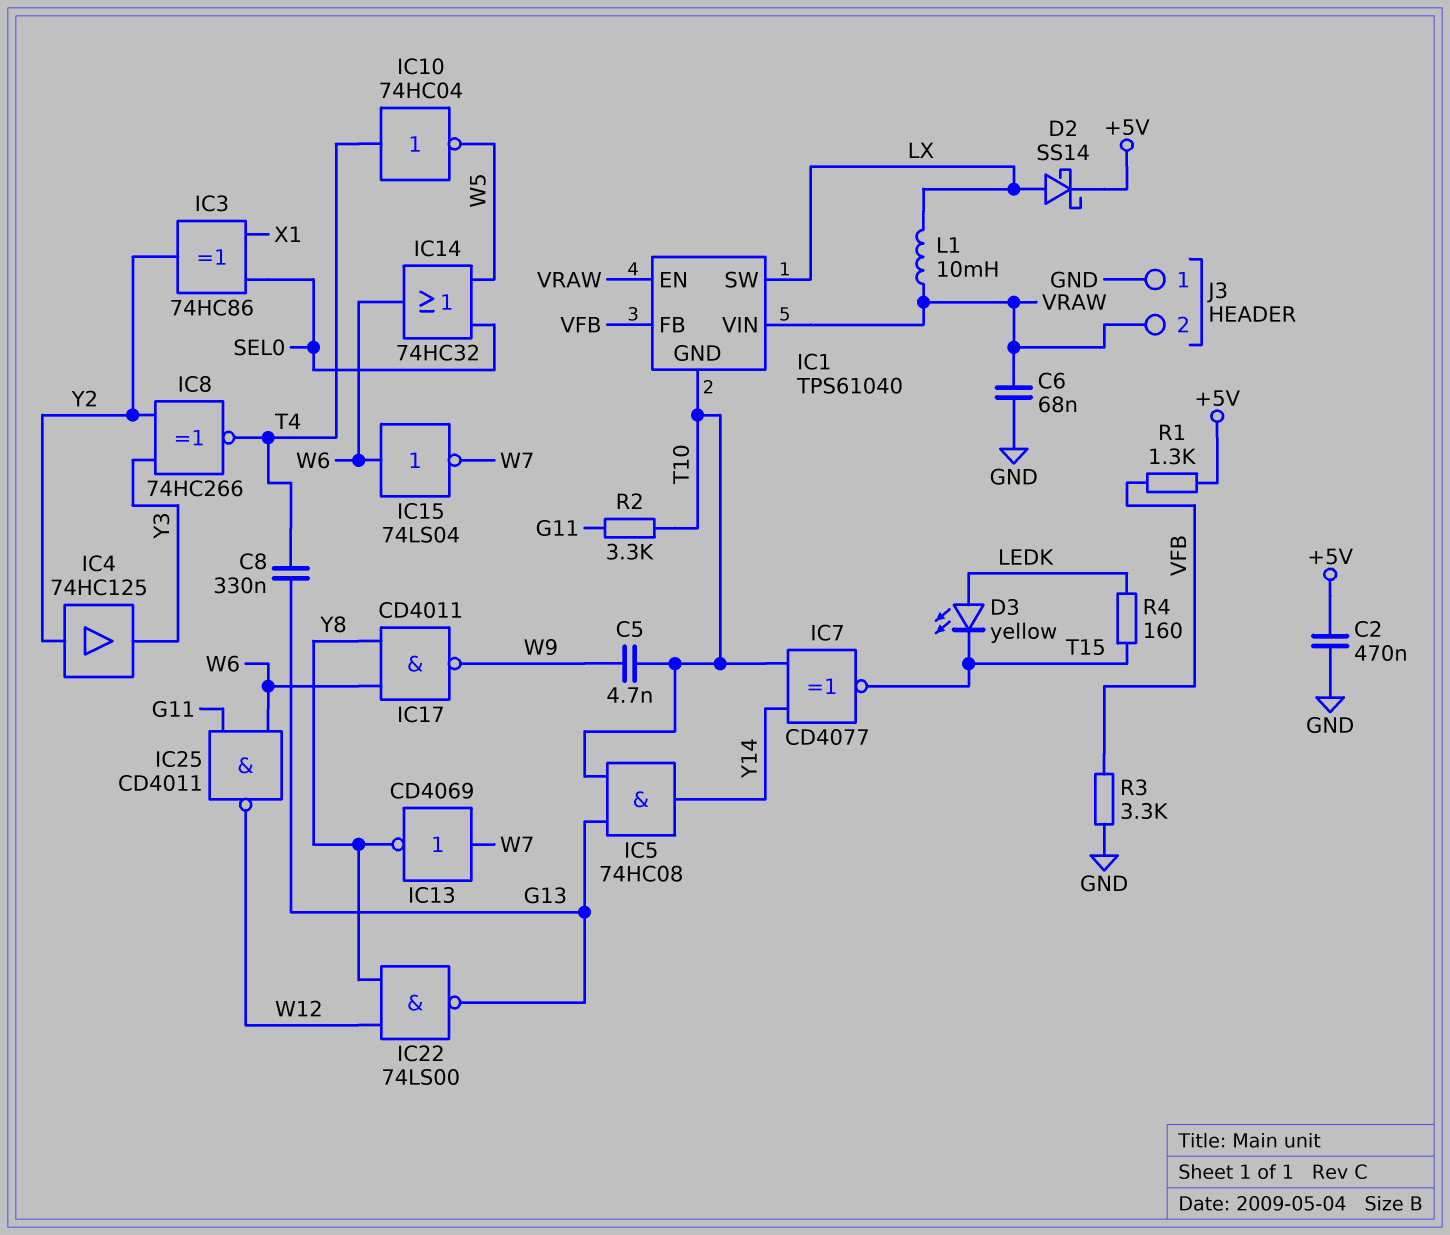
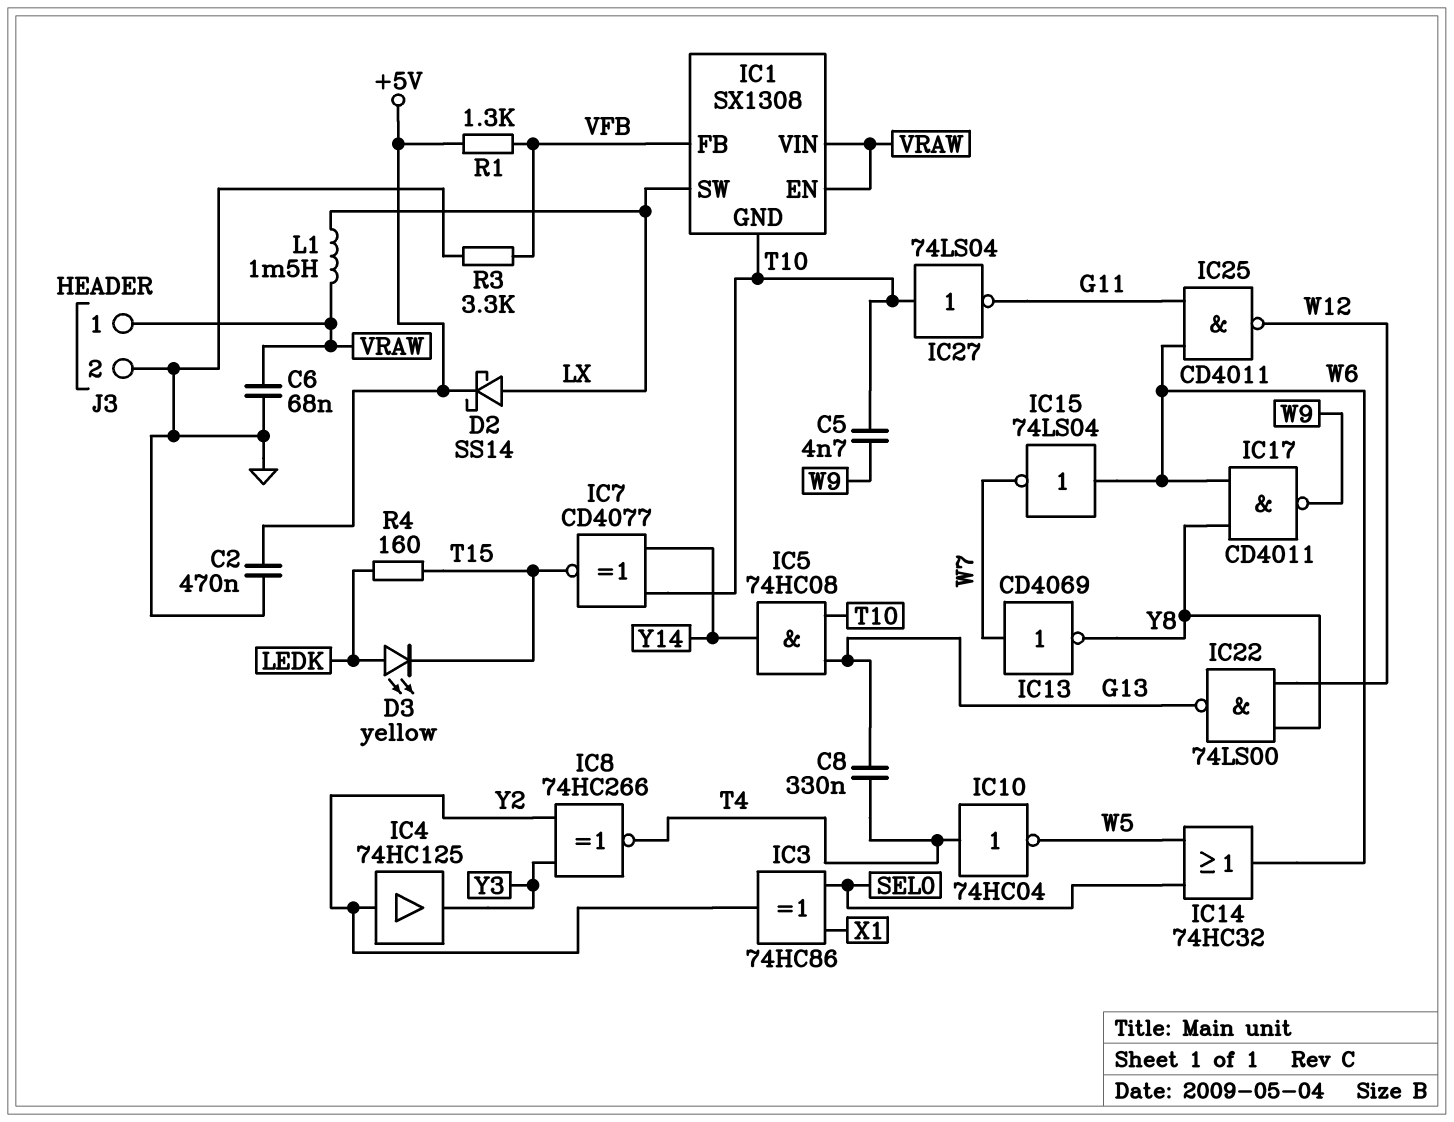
IC1: TPS61040 -> SX1308
IC27: none -> NOT 74LS04 (in T10, out G11)
J3 pin 1: GND -> VRAW
J3 pin 2: VRAW -> GND
L1: 10mH (LX, VRAW) -> 1.5mH (LX, VRAW)
R2: 3.3k (G11, T10) -> none

